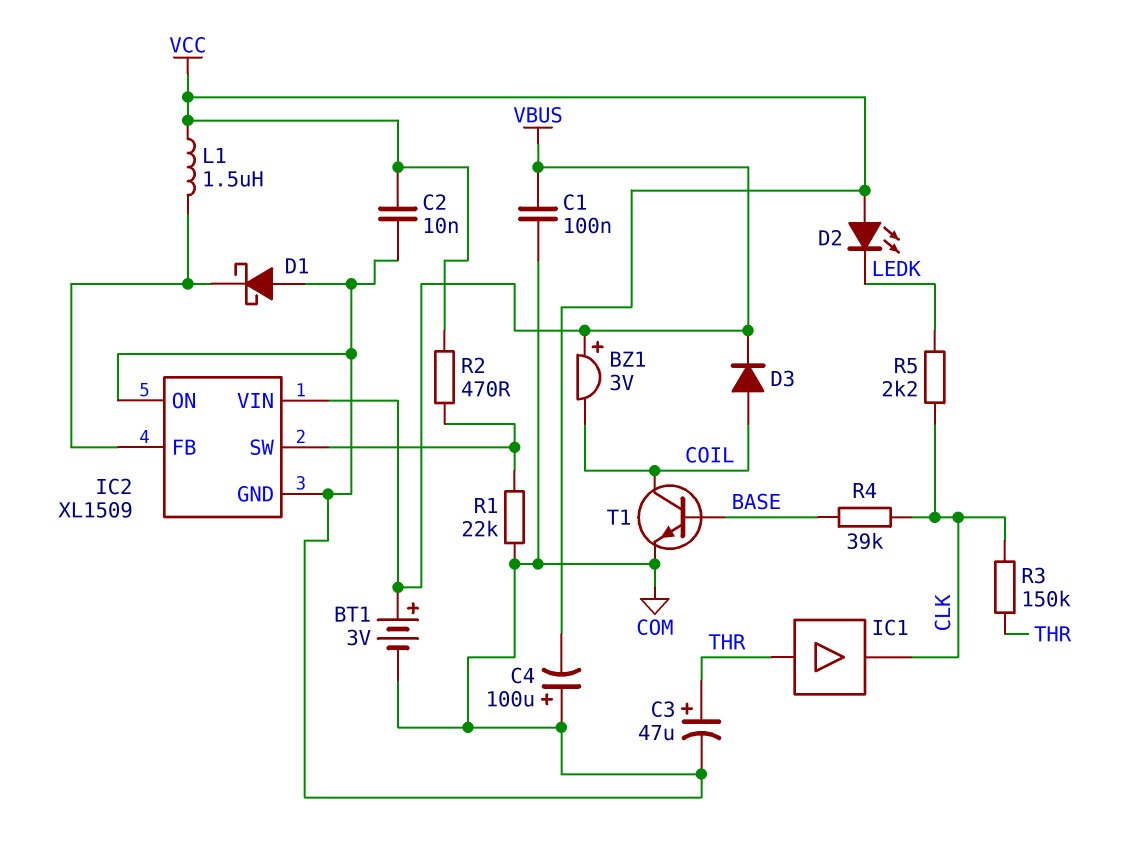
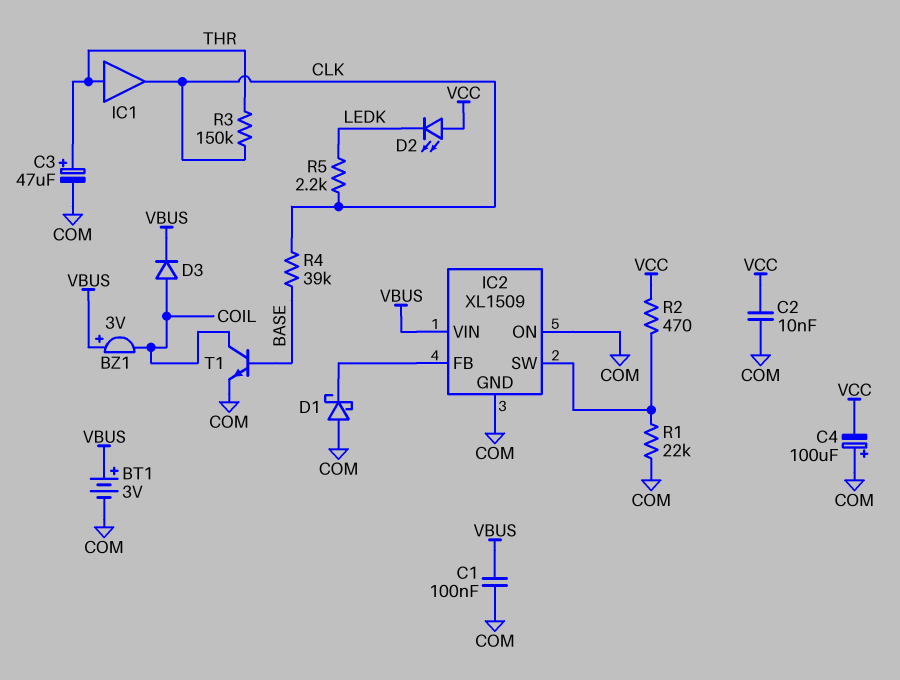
L1: 1.5uH (IC2/FB, VCC) -> none

